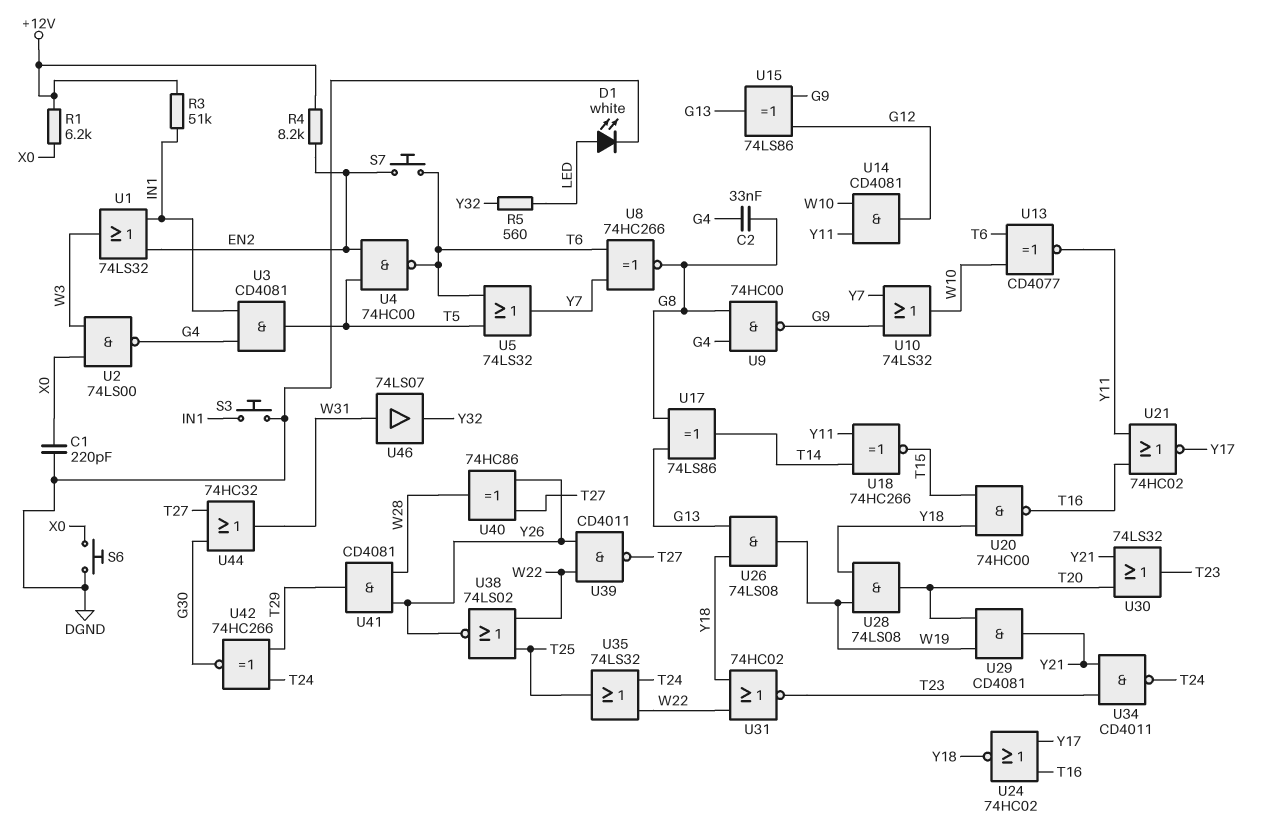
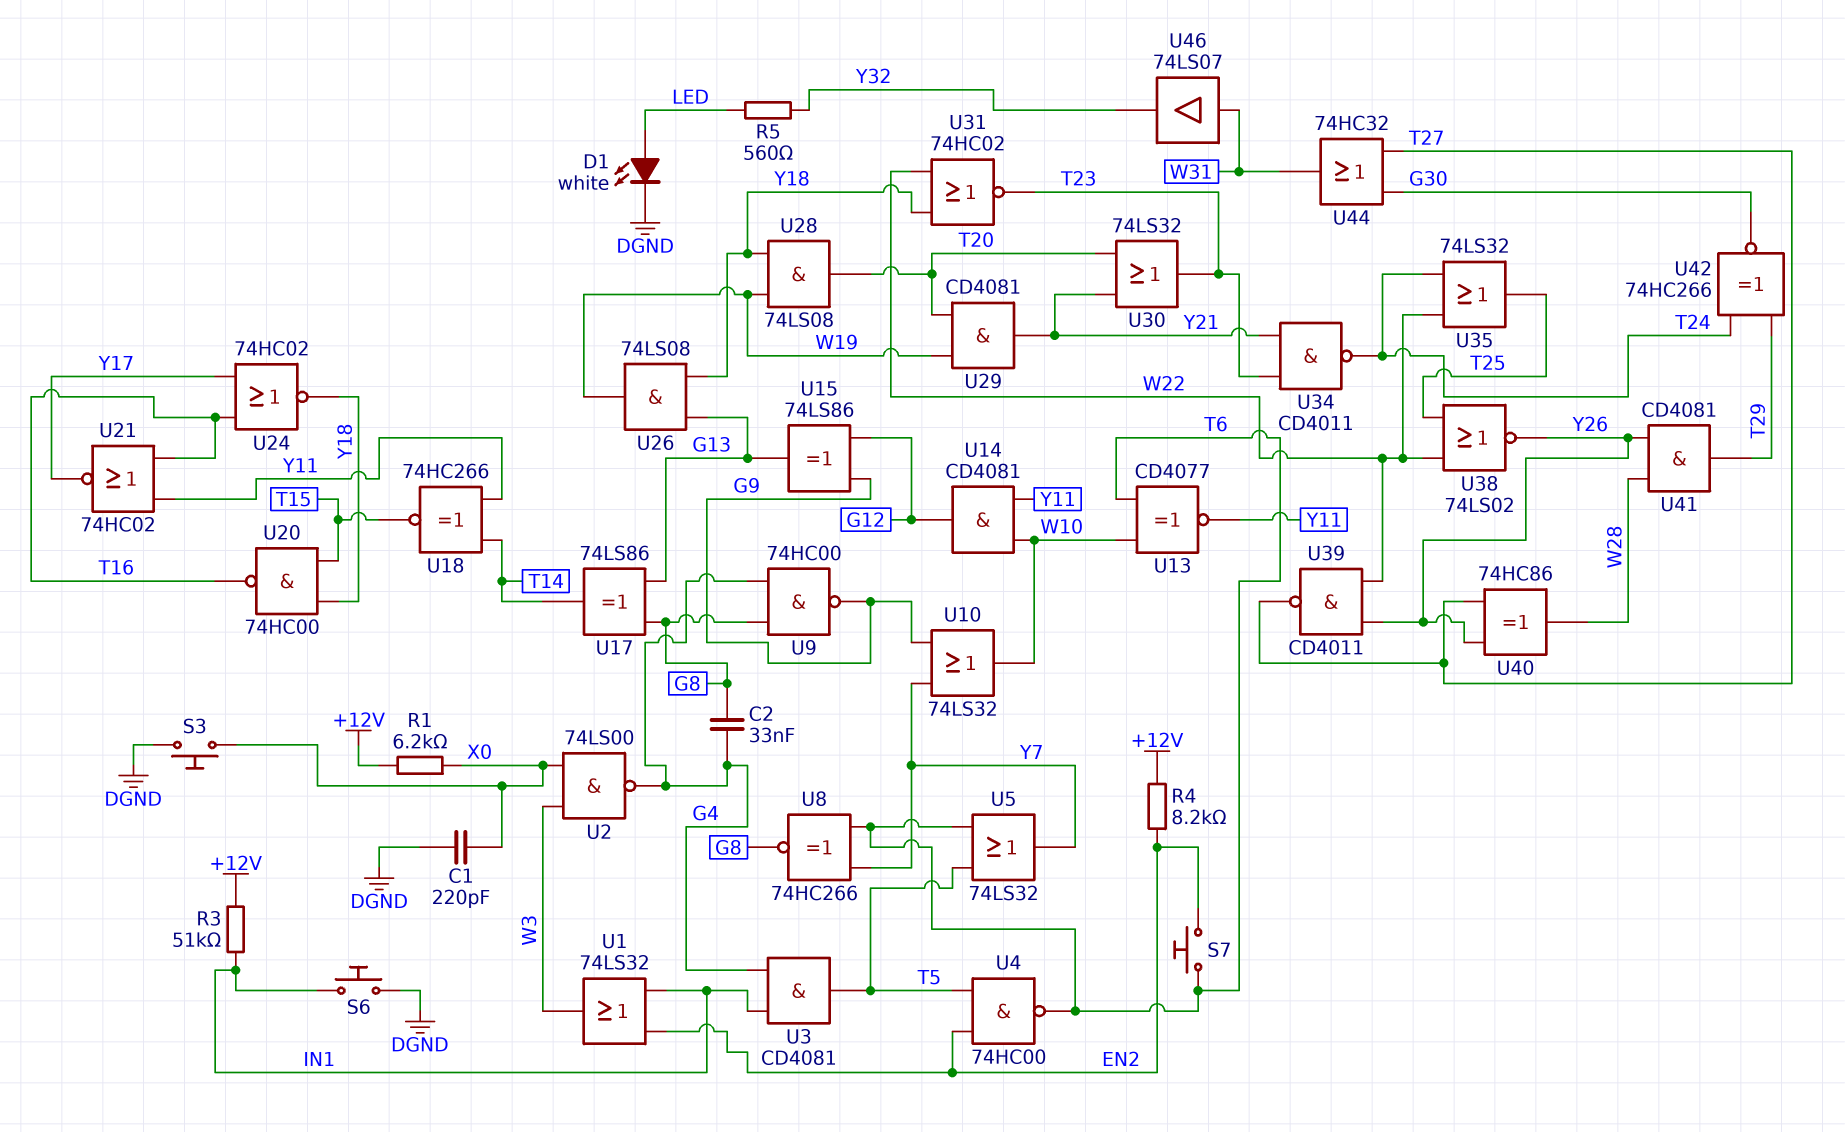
S3: button (DGND, IN1) -> button (DGND, X0)
S6: button (DGND, X0) -> button (DGND, IN1)

